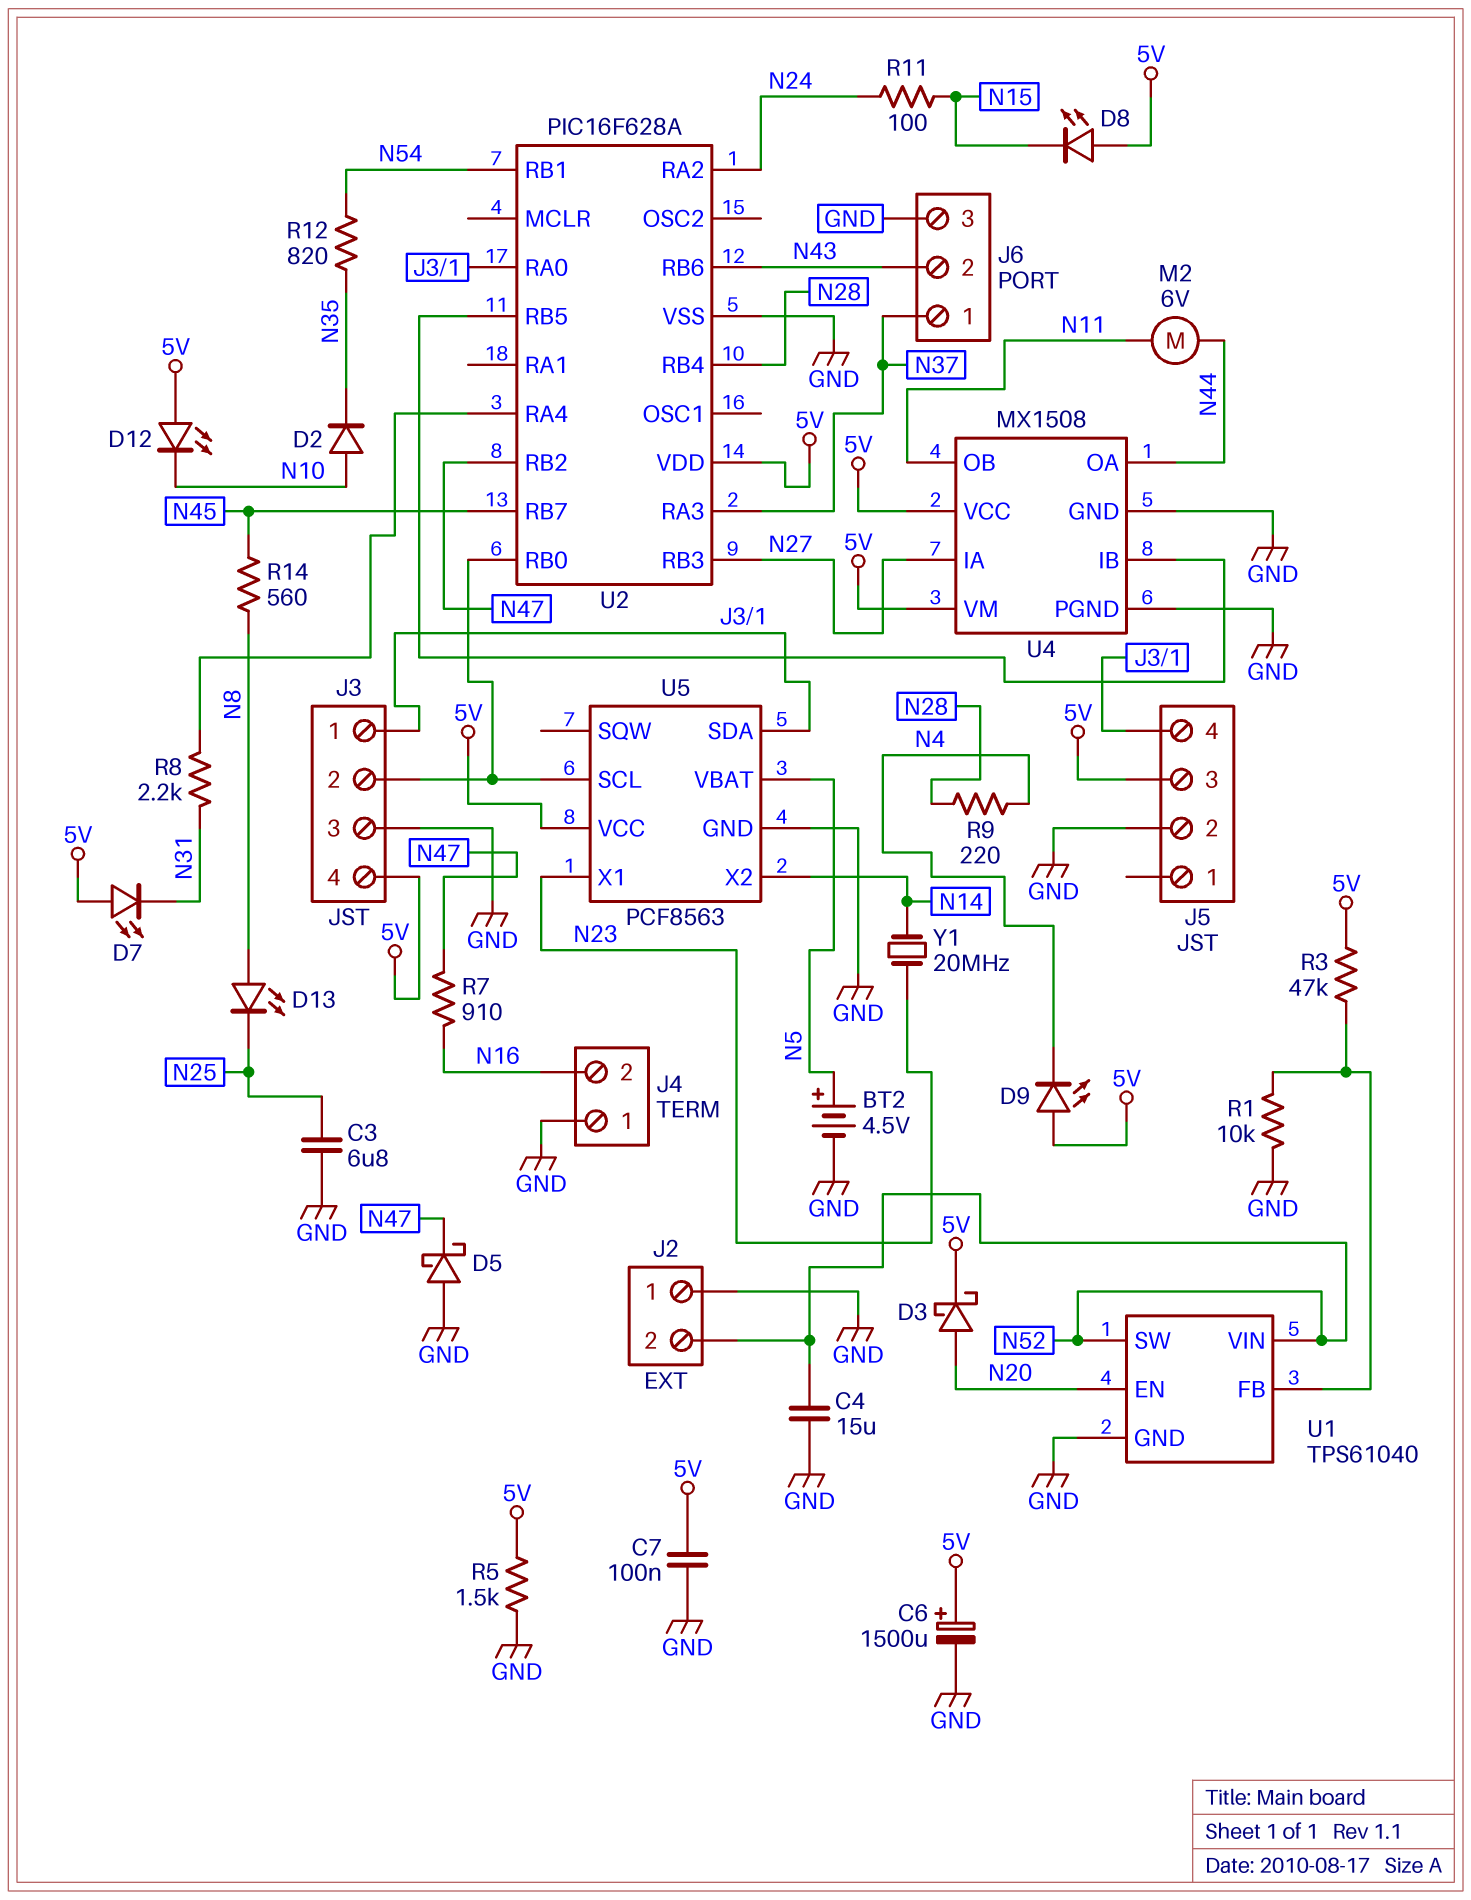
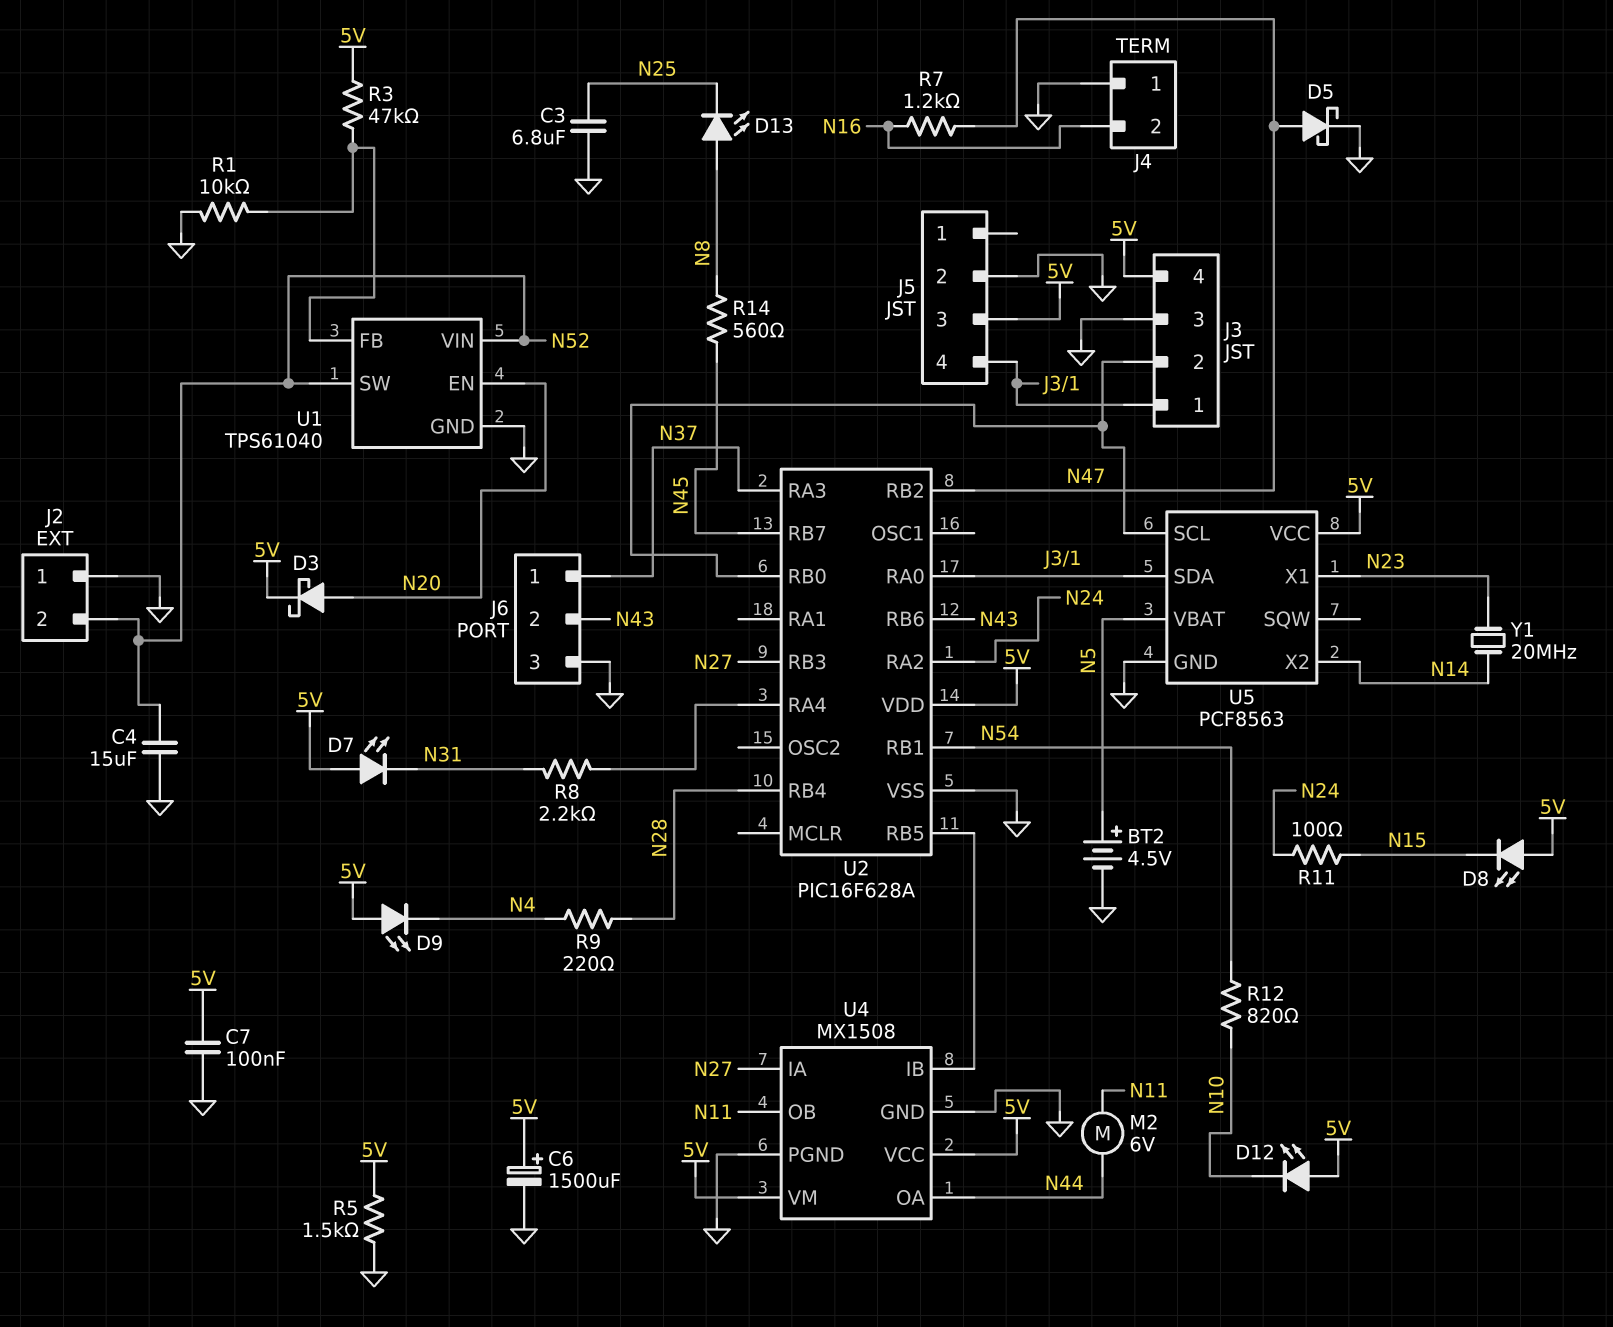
D2: diode (A N10, K N35) -> none
D5: schottky (A GND, K N47) -> schottky (A N47, K GND)
R7: 910 (N16, N47) -> 1.2k (N16, N47)
R12: 820 (N35, N54) -> 820 (N10, N54)

